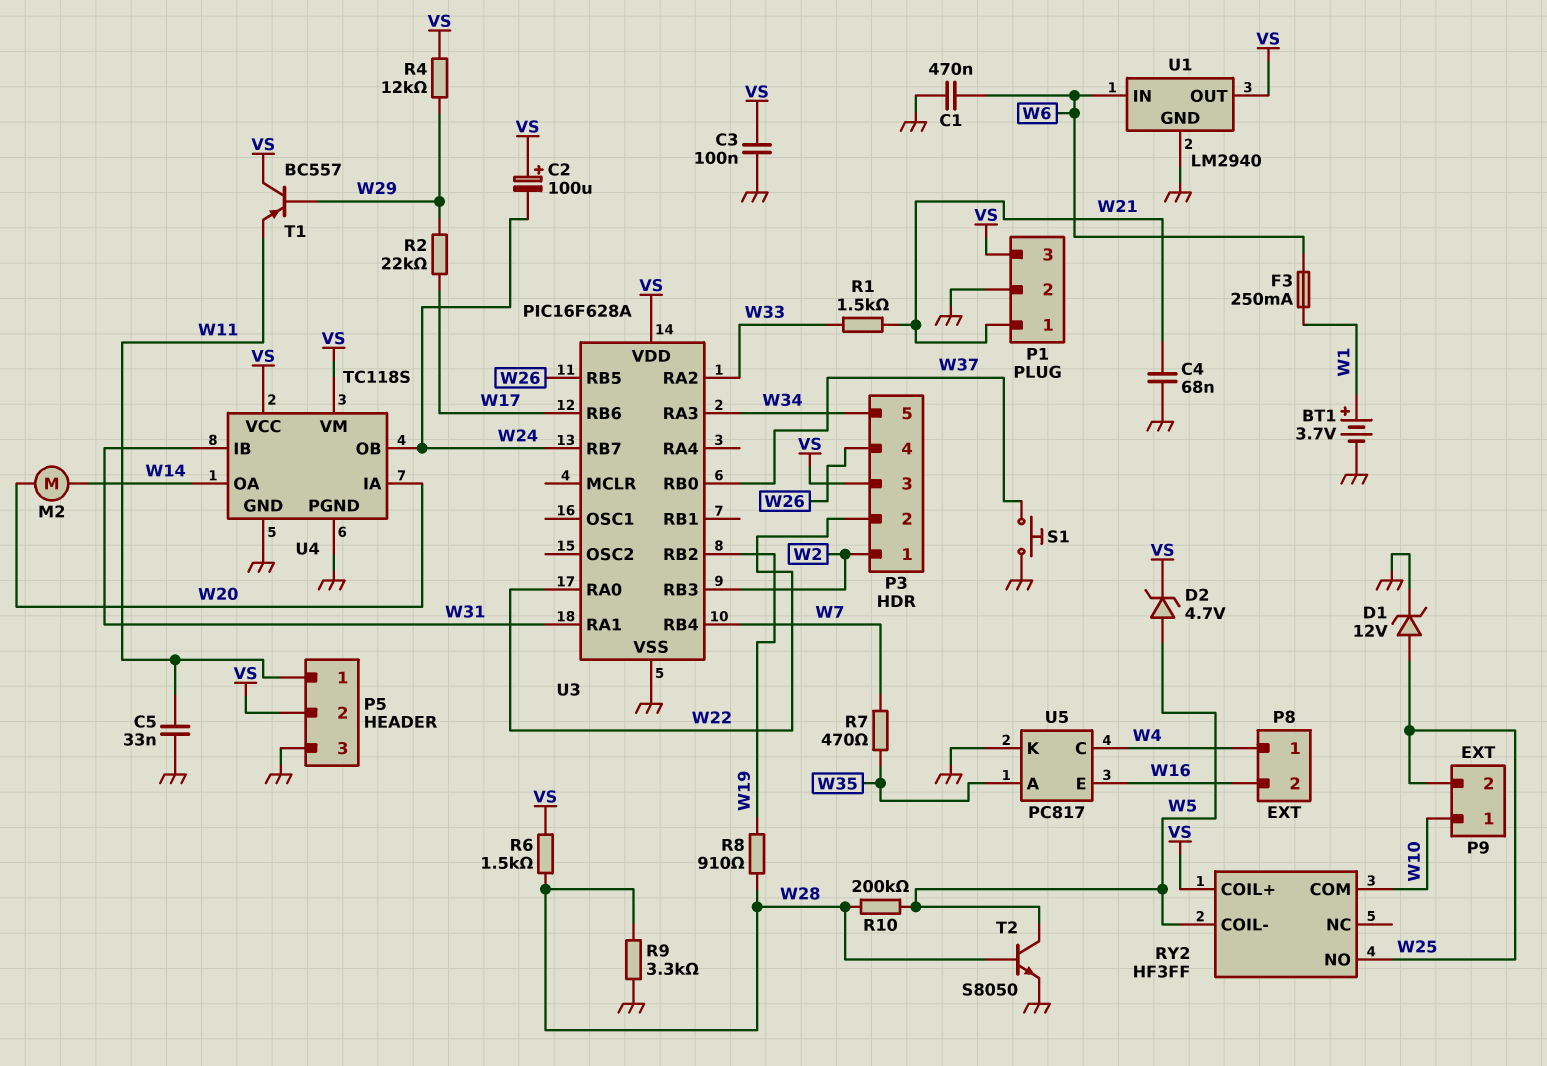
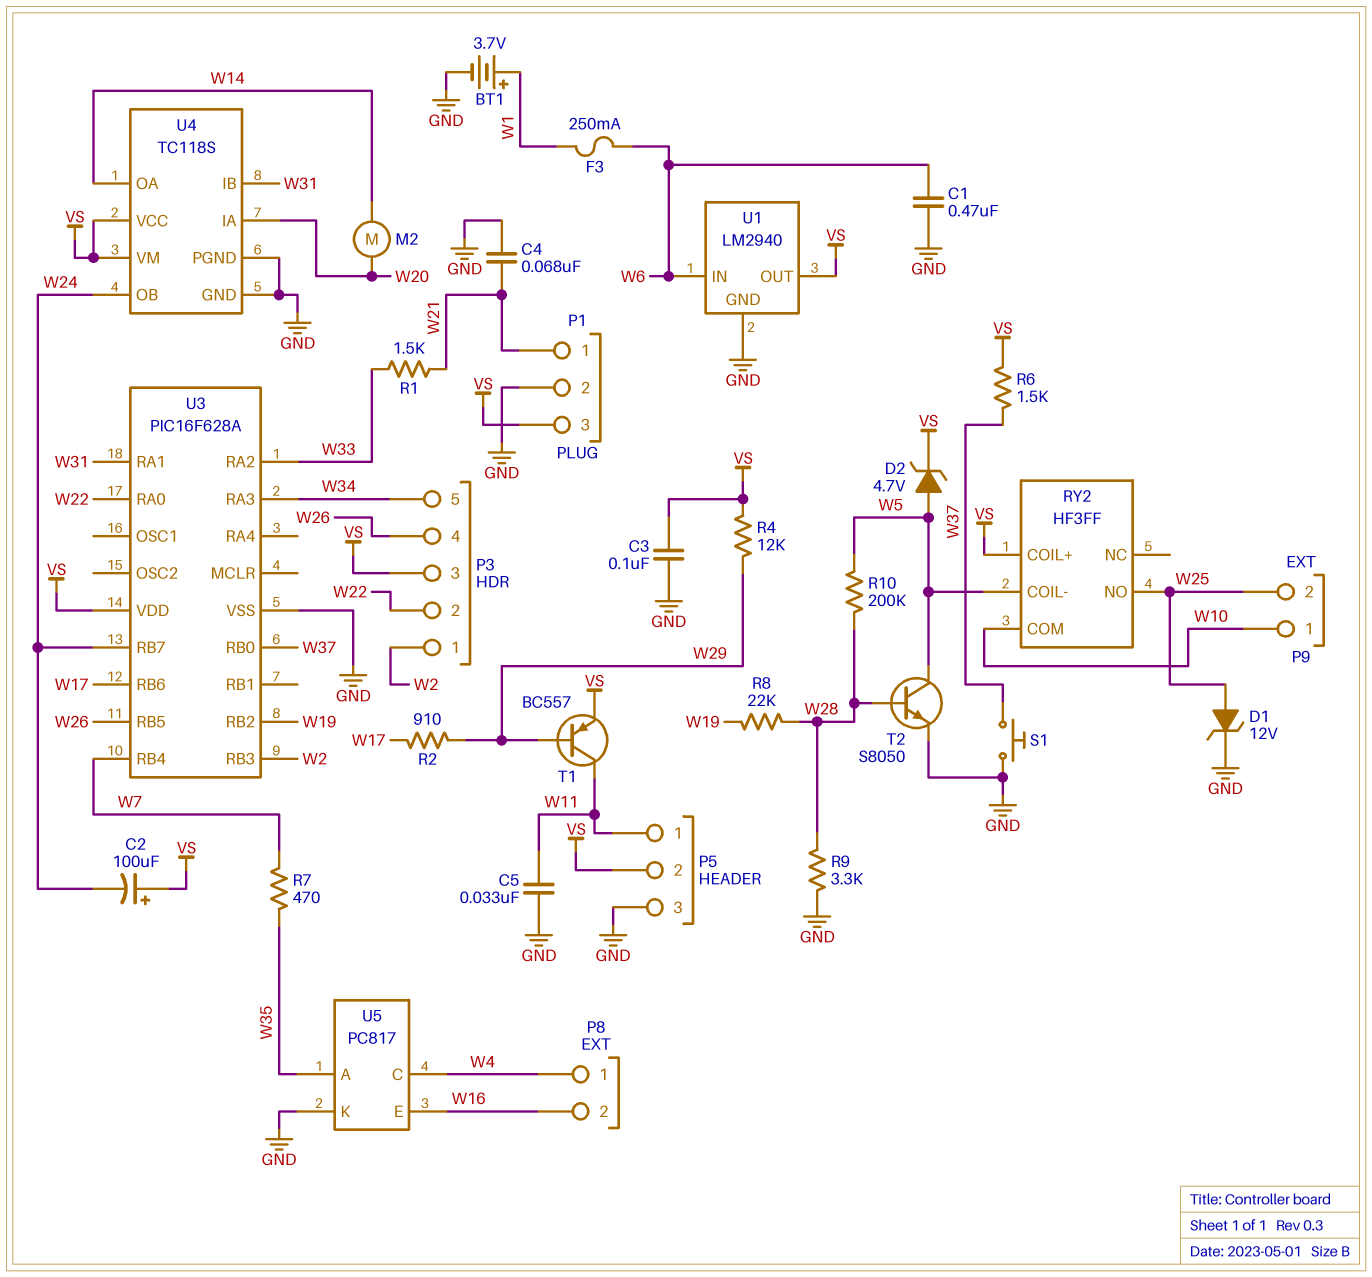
R2: 22k (W17, W29) -> 910 (W17, W29)
R6: 1.5k (VS, W28) -> 1.5k (VS, W37)
R8: 910 (W19, W28) -> 22k (W19, W28)
T1: PNP BC557 (B W29, C VS, E W11) -> PNP BC557 (B W29, C W11, E VS)

